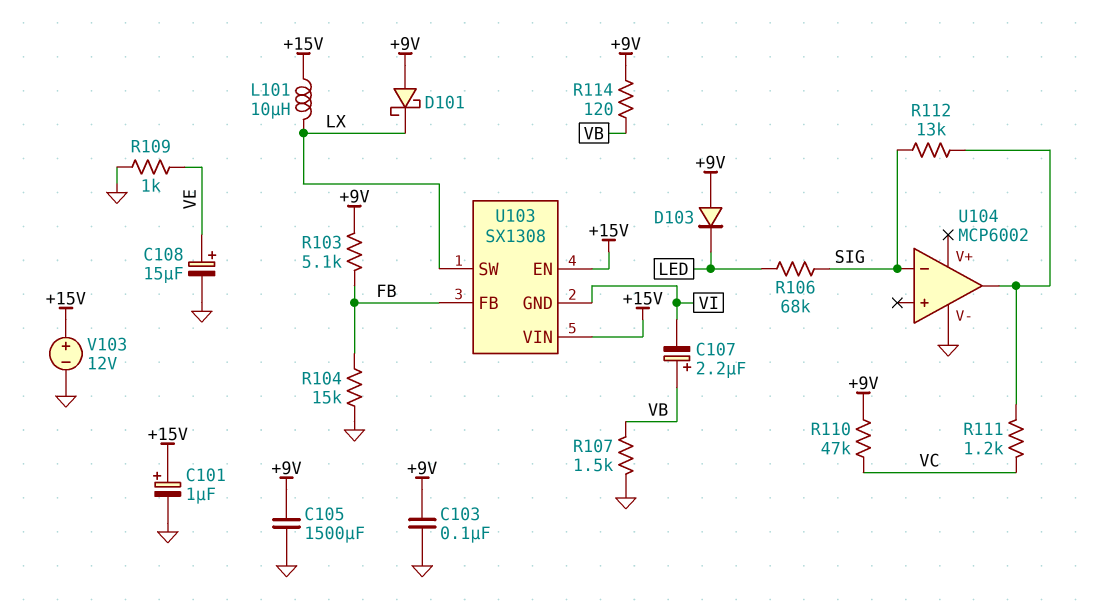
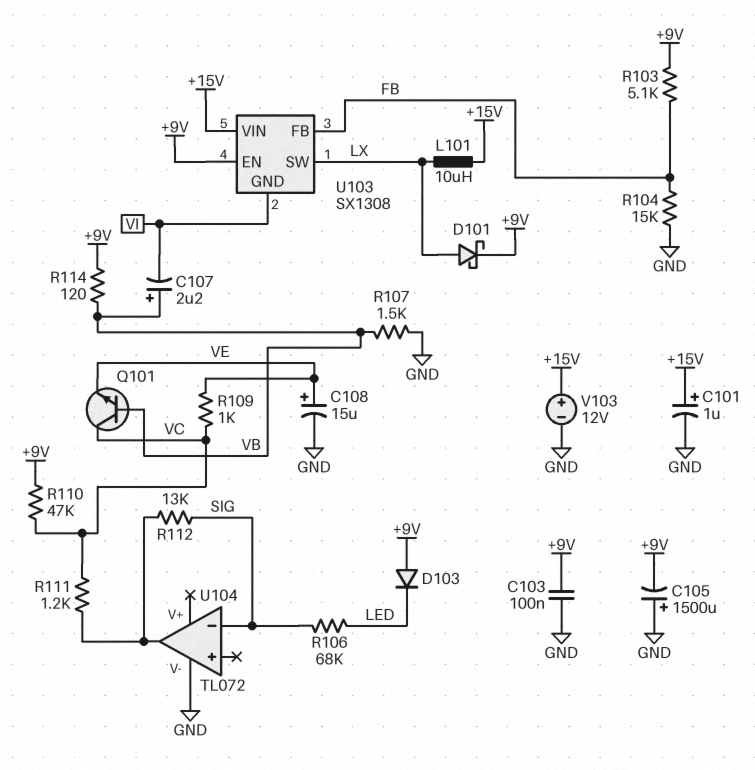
C105: 1500uF (+9V, GND) -> 1500uF (plus GND, minus +9V)
D101: schottky (A +9V, K LX) -> schottky (A LX, K +9V)
Q101: none -> NPN (B VB, C VC, E VE)
R109: 1k (GND, VE) -> 1k (VC, VE)
U103 pin EN: +15V -> +9V
U104: MCP6002 -> TL072

